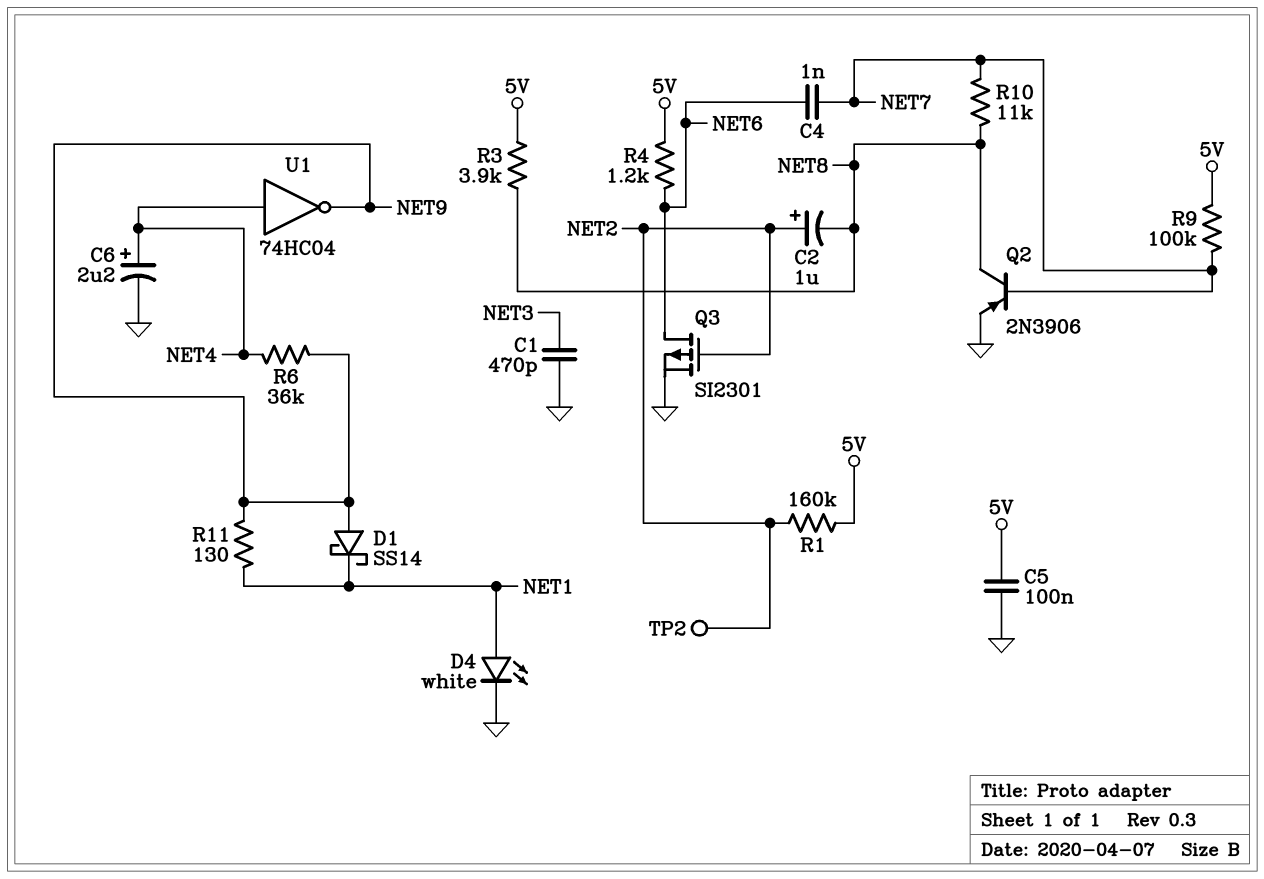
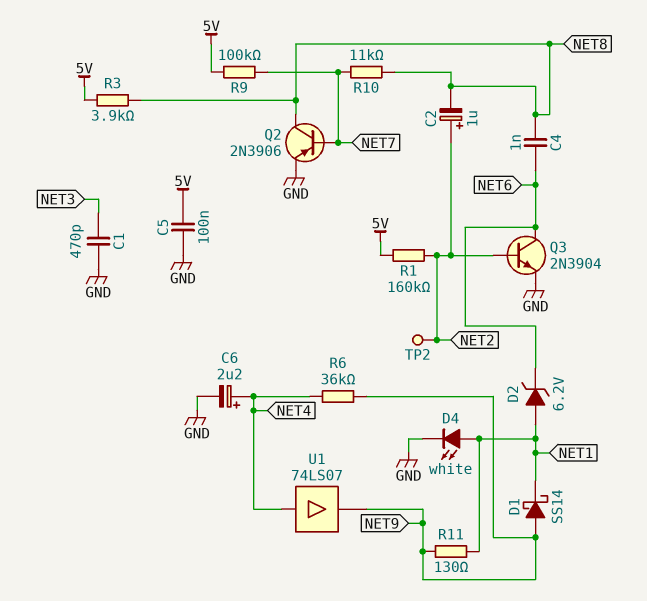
C4: 1nF (NET6, NET7) -> 1nF (NET6, NET8)
D2: none -> zener 6.2V (A NET1, K NET6)
Q3: PMOS SI2301 (G NET2, D NET6, S GND) -> NPN 2N3904 (B NET2, C NET6, E GND)
R4: 1.2k (5V, NET6) -> none
U1: NOT 74HC04 (in NET4, out NET9) -> buffer 74LS07 (in NET4, out NET9)

